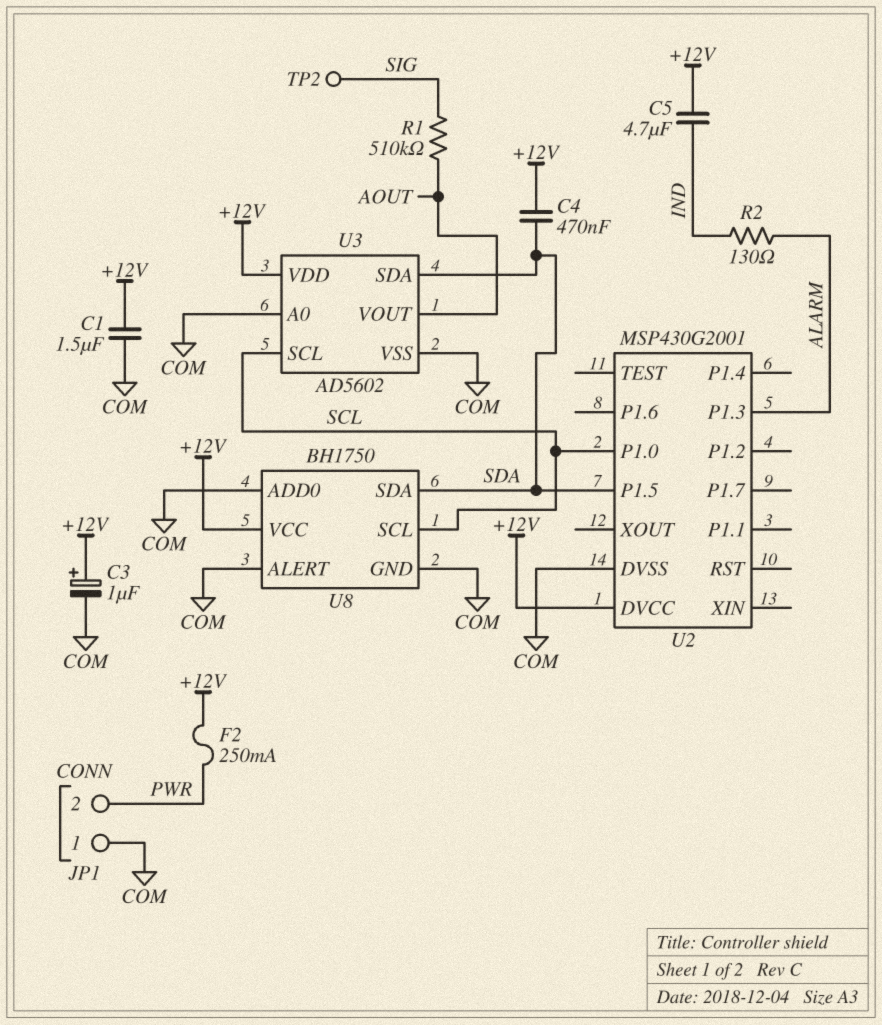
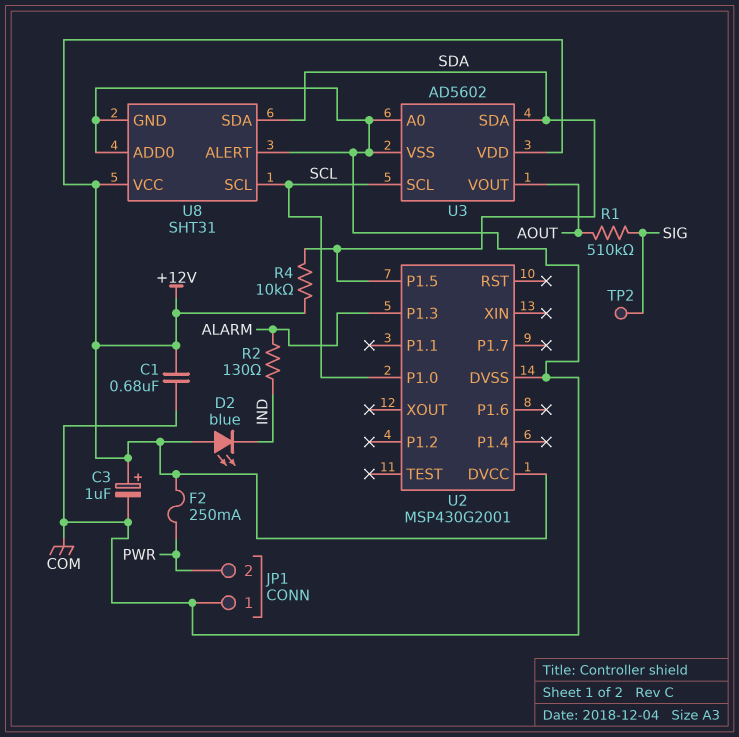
C1: 1.5uF (+12V, COM) -> 680nF (+12V, COM)
C4: 470nF (+12V, SDA) -> none
C5: 4.7uF (+12V, IND) -> none
D2: none -> LED blue (A +12V, K IND)
R4: none -> 10k (+12V, SDA)
U8: BH1750 -> SHT31

